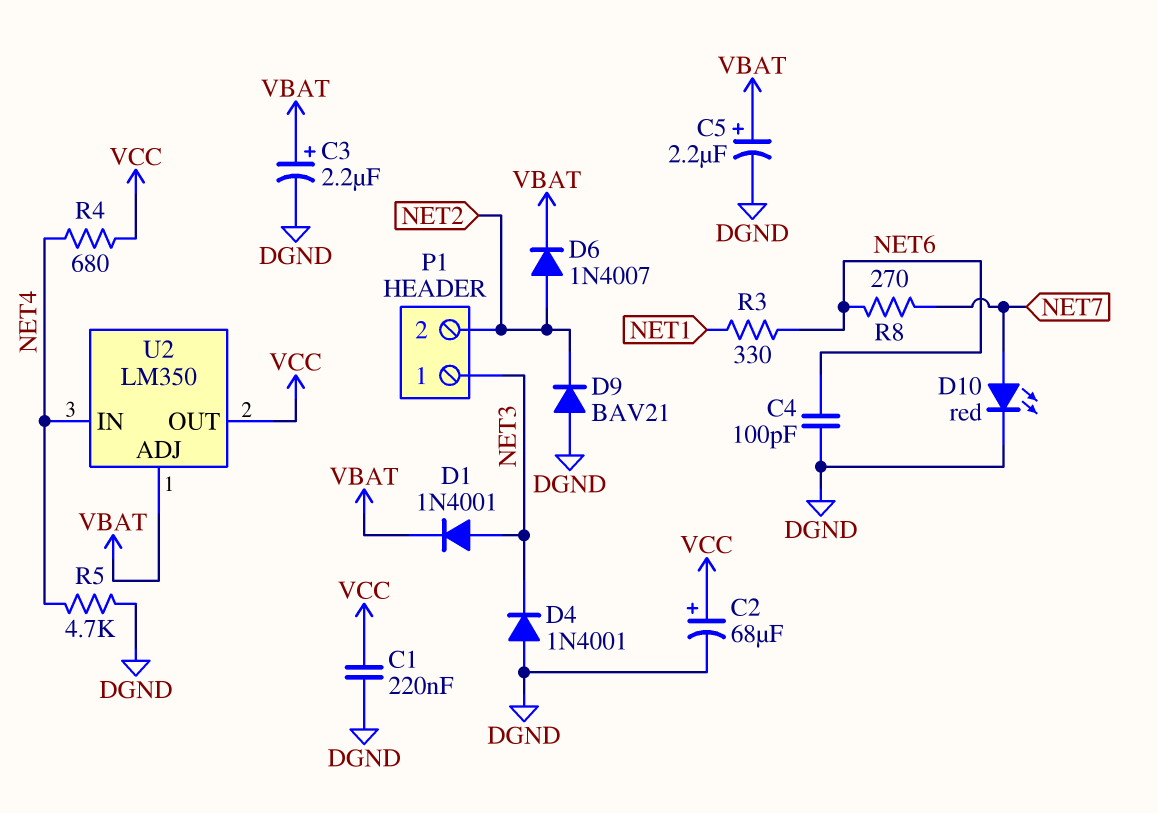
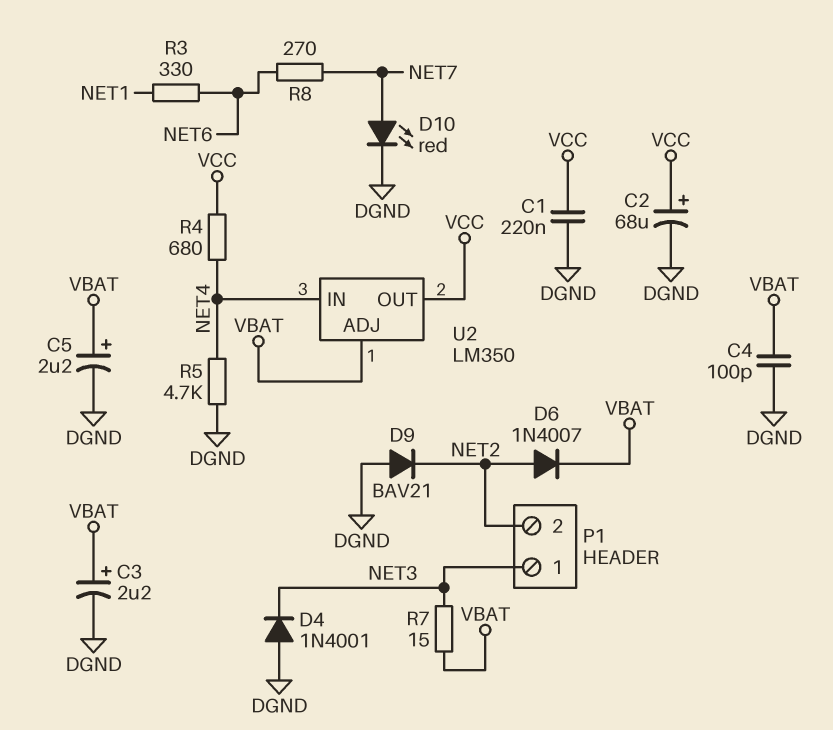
C4: 100pF (DGND, NET6) -> 100pF (DGND, VBAT)
D1: diode 1N4001 (A NET3, K VBAT) -> none
R7: none -> 15 (NET3, VBAT)

